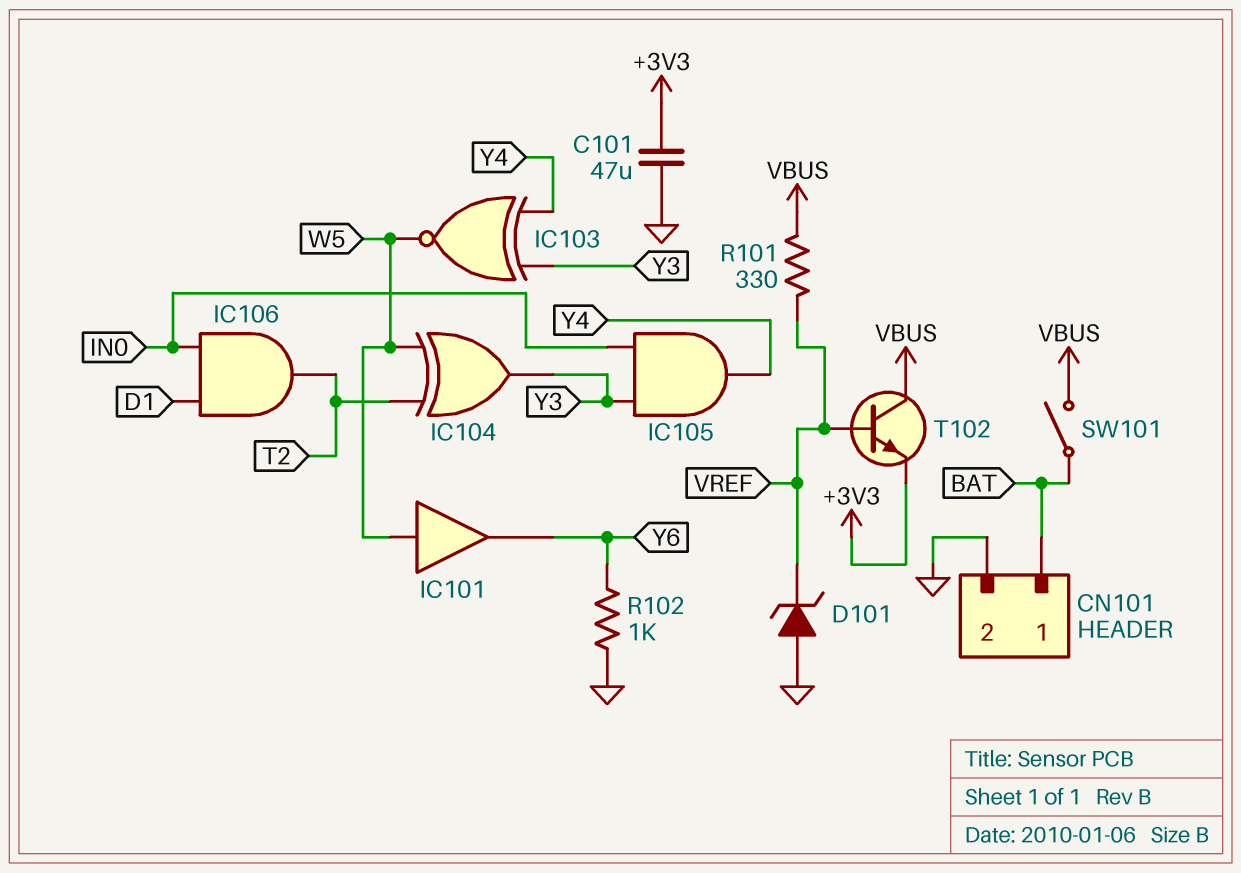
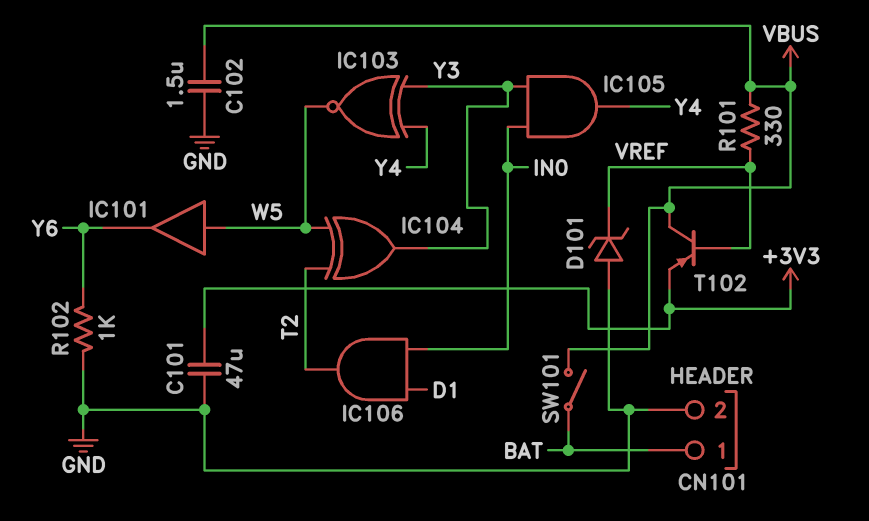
C102: none -> 1.5uF (GND, VBUS)
T102: NPN (B VREF, C VBUS, E +3V3) -> PNP (B VREF, C VBUS, E +3V3)

